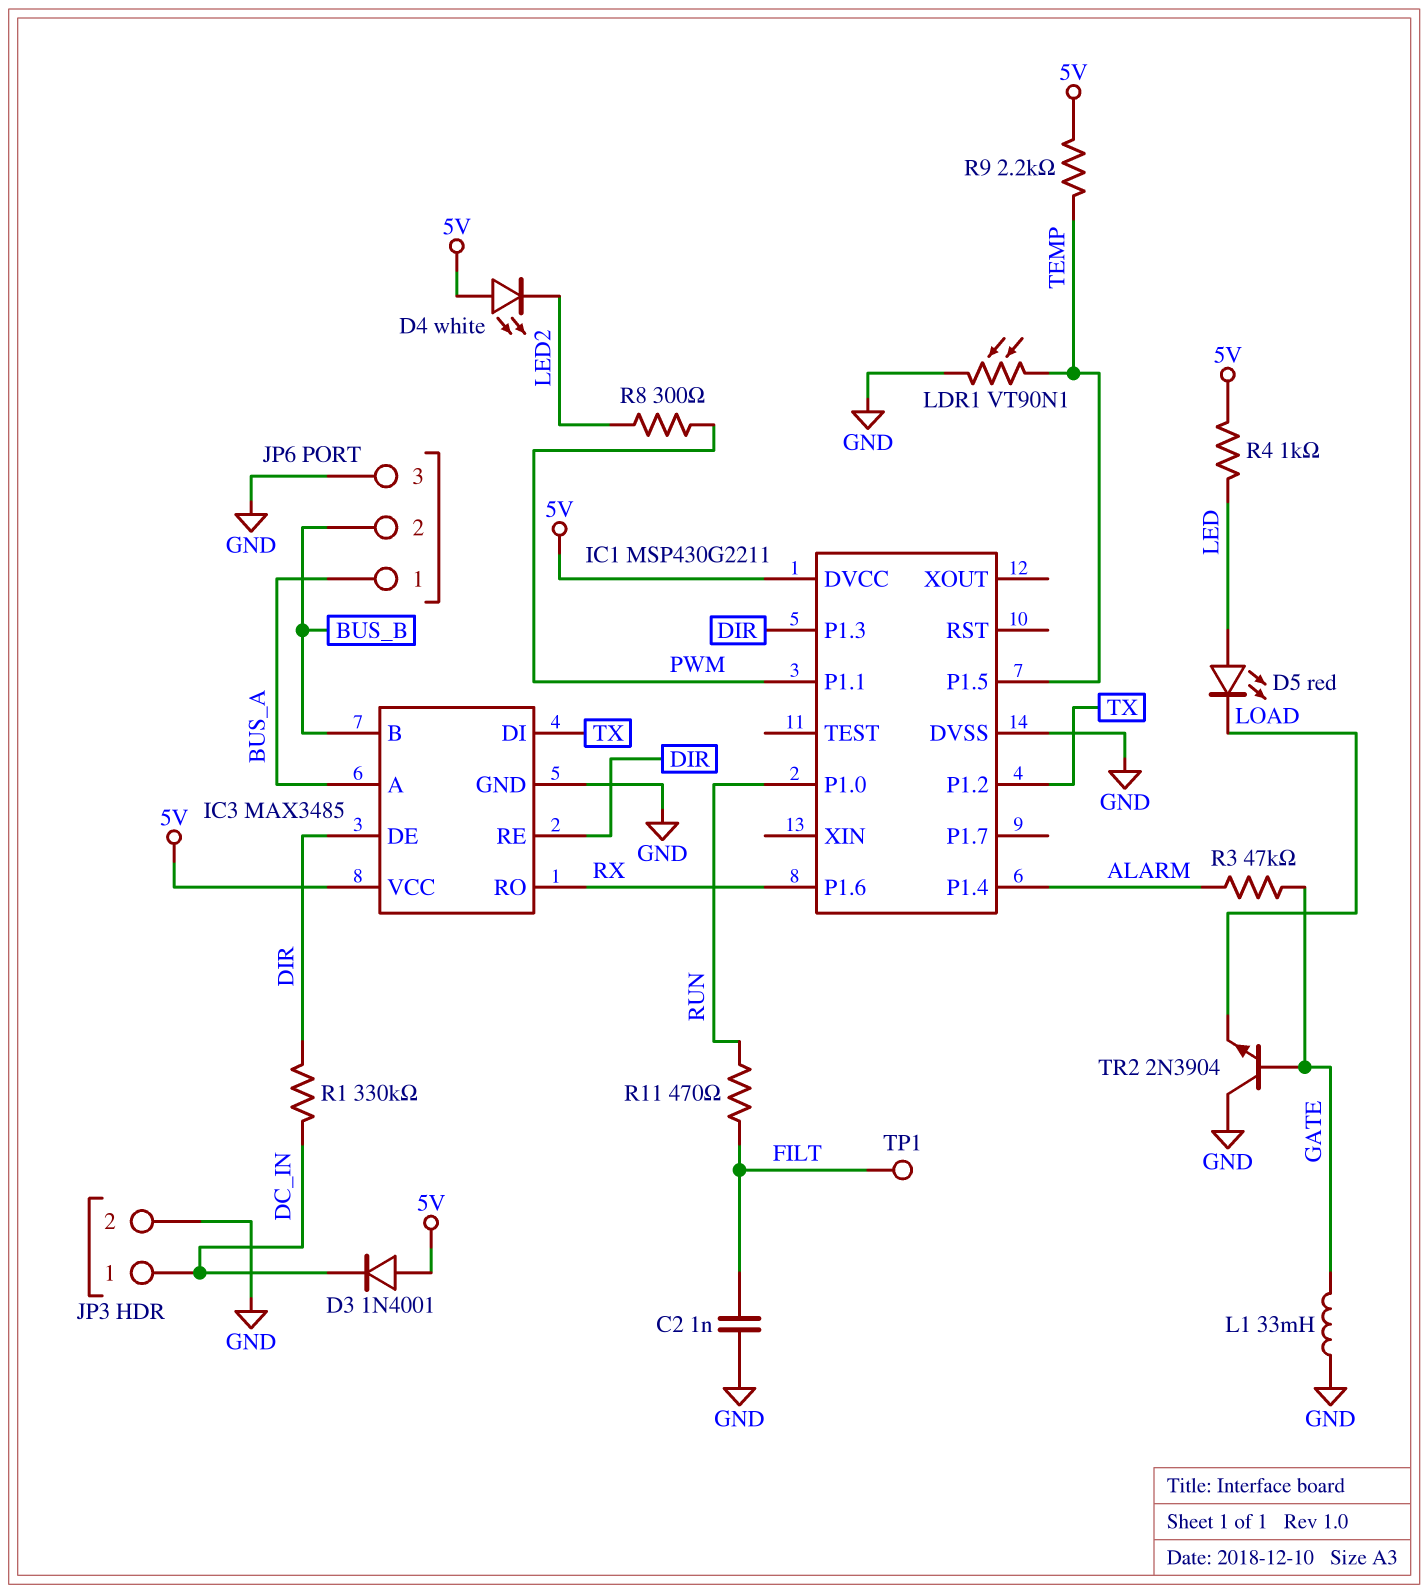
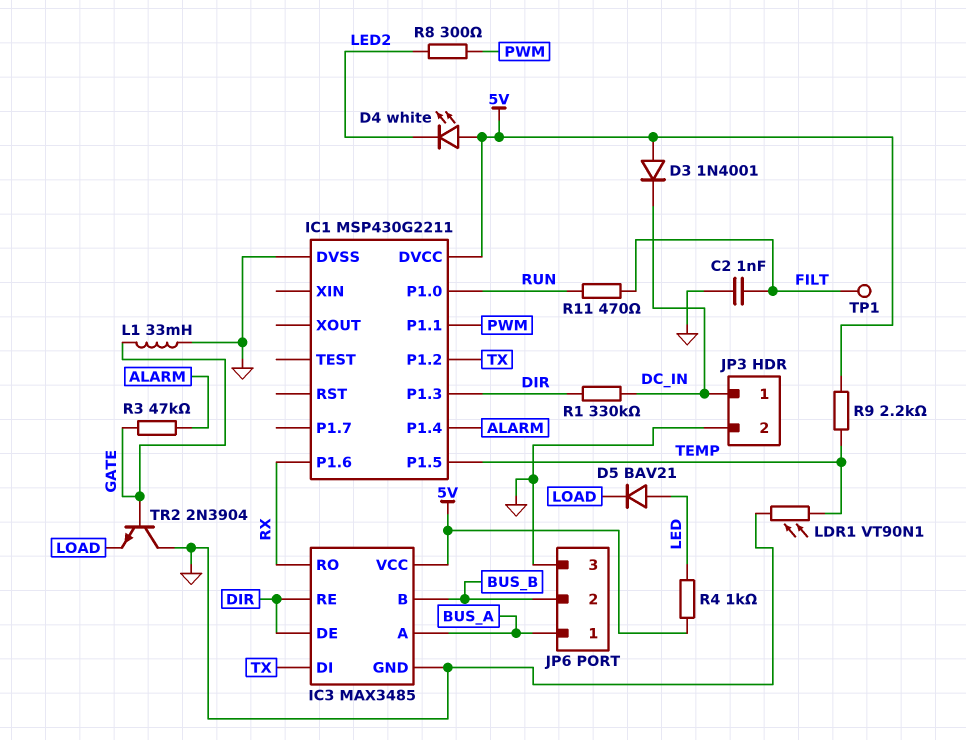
D5: LED red (A LED, K LOAD) -> diode BAV21 (A LED, K LOAD)

